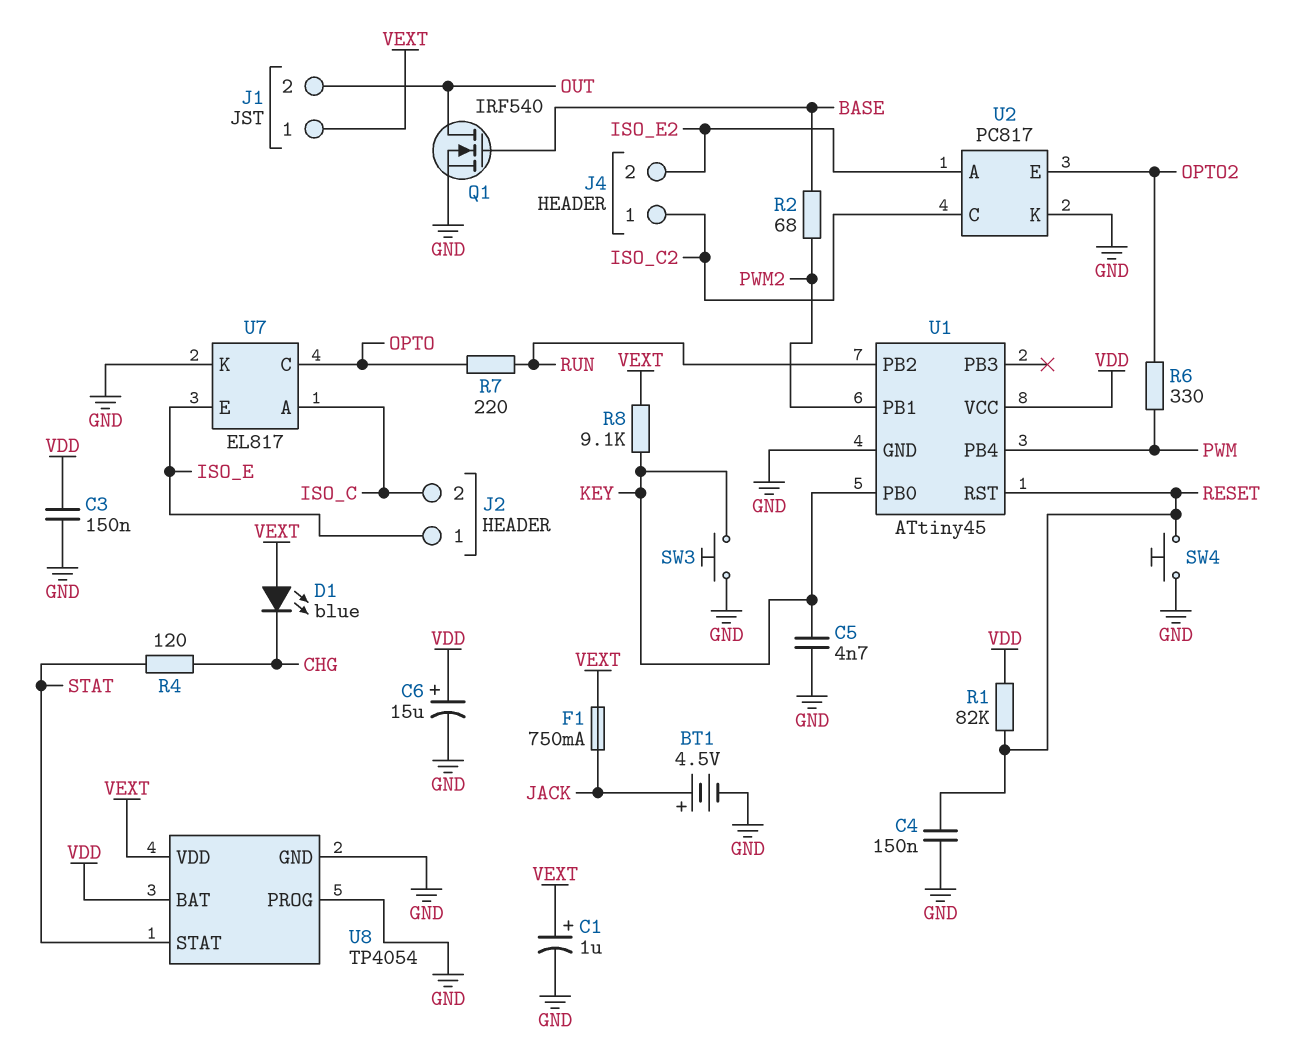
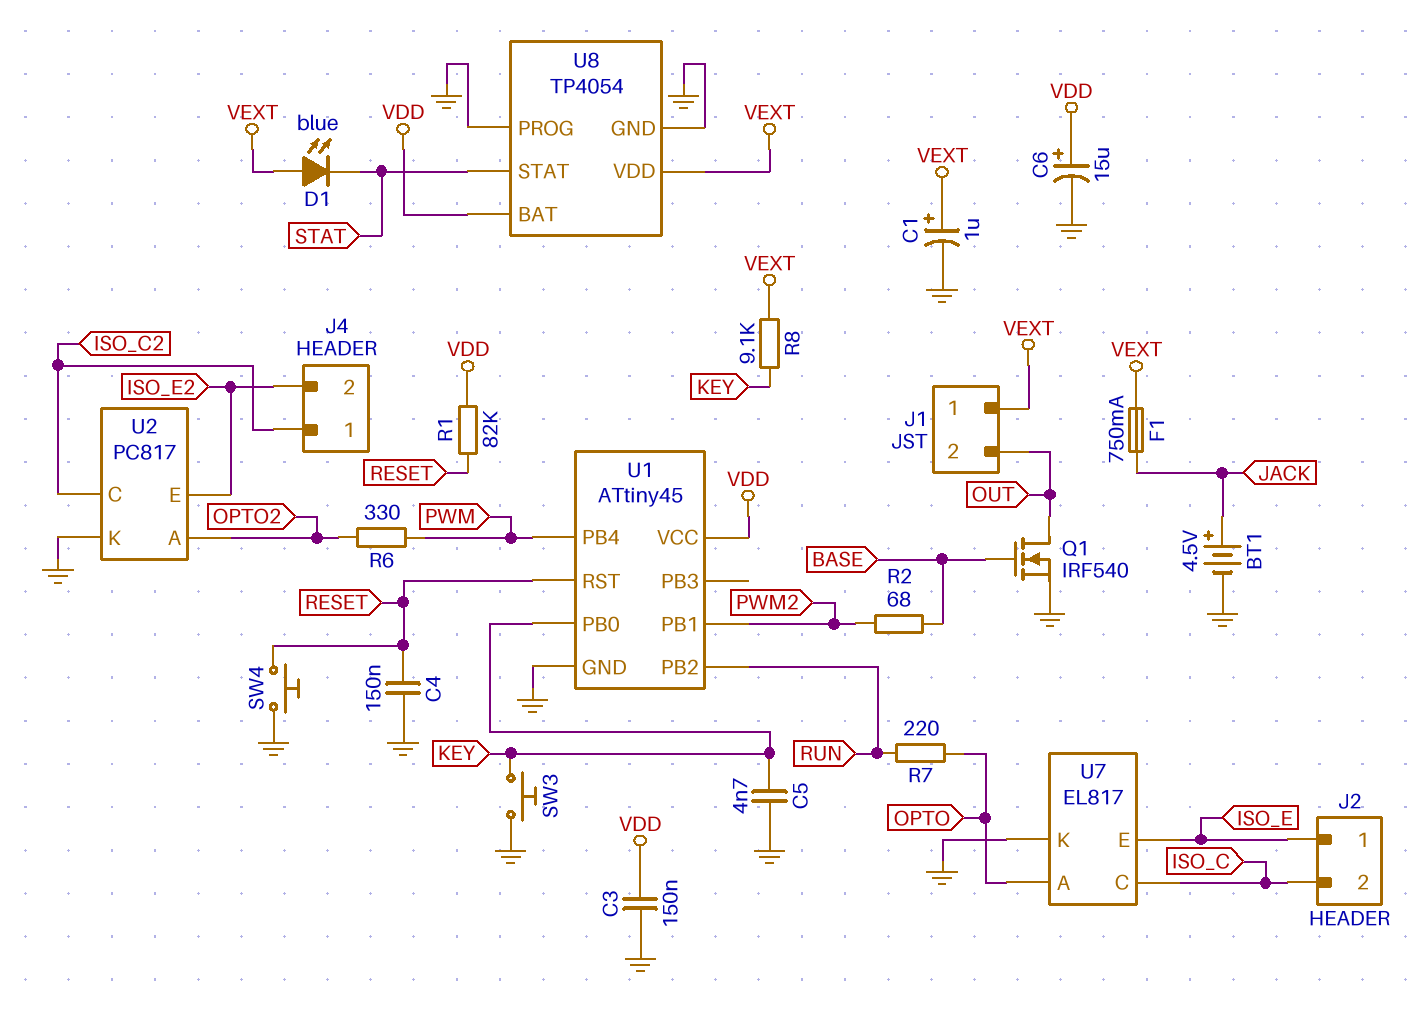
D1: LED blue (A VEXT, K CHG) -> LED blue (A VEXT, K STAT)
R4: 120 (CHG, STAT) -> none
U2 pin A: ISO_E2 -> OPTO2
U2 pin E: OPTO2 -> ISO_E2
U7 pin A: ISO_C -> OPTO
U7 pin C: OPTO -> ISO_C

